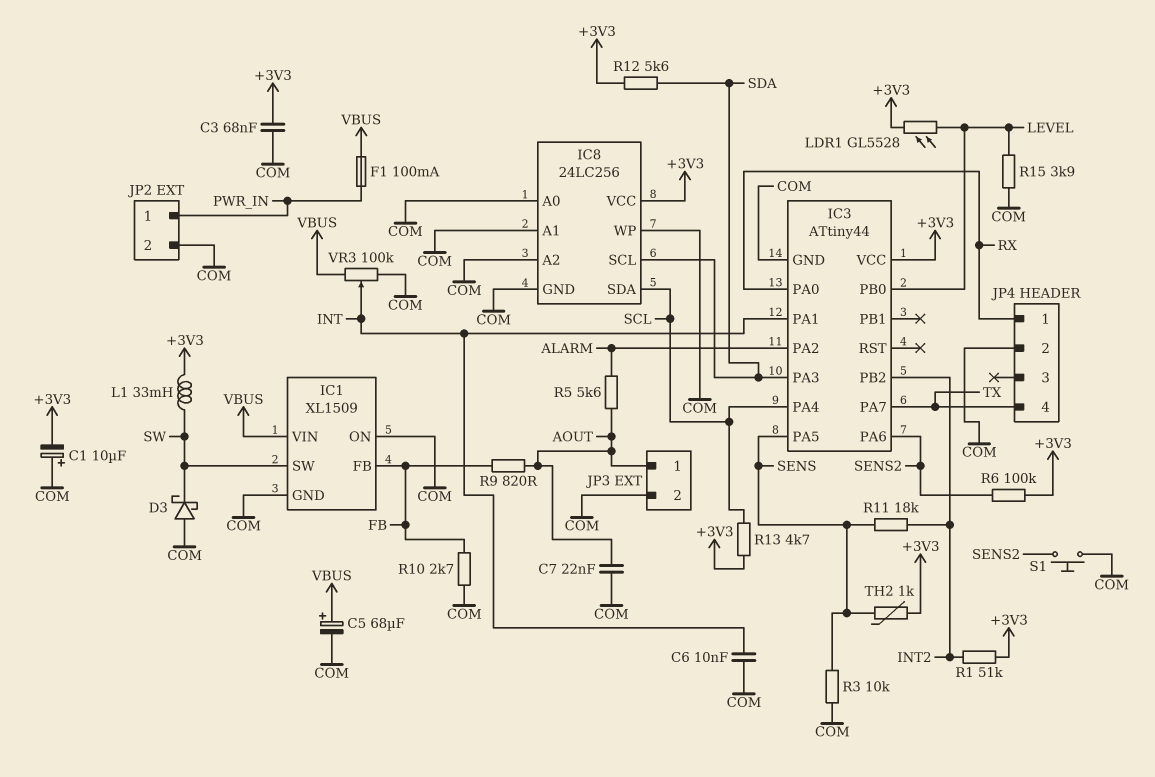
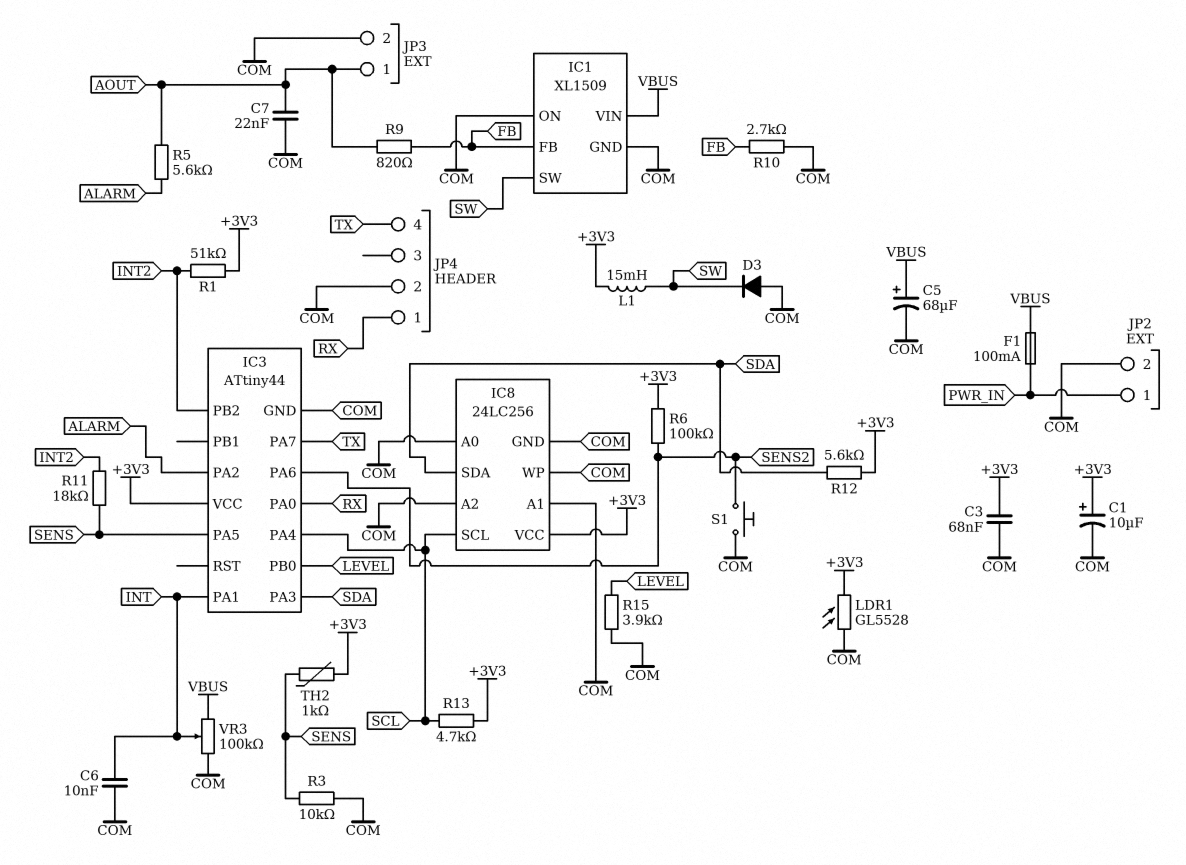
C1: 10uF (plus COM, minus +3V3) -> 10uF (plus +3V3, minus COM)
D3: schottky (A COM, K SW) -> diode (A COM, K SW)
IC8 pin SCL: SDA -> SCL
IC8 pin SDA: SCL -> SDA
L1: 33mH (+3V3, SW) -> 15mH (+3V3, SW)
LDR1: GL5528 (+3V3, LEVEL) -> GL5528 (+3V3, COM)

